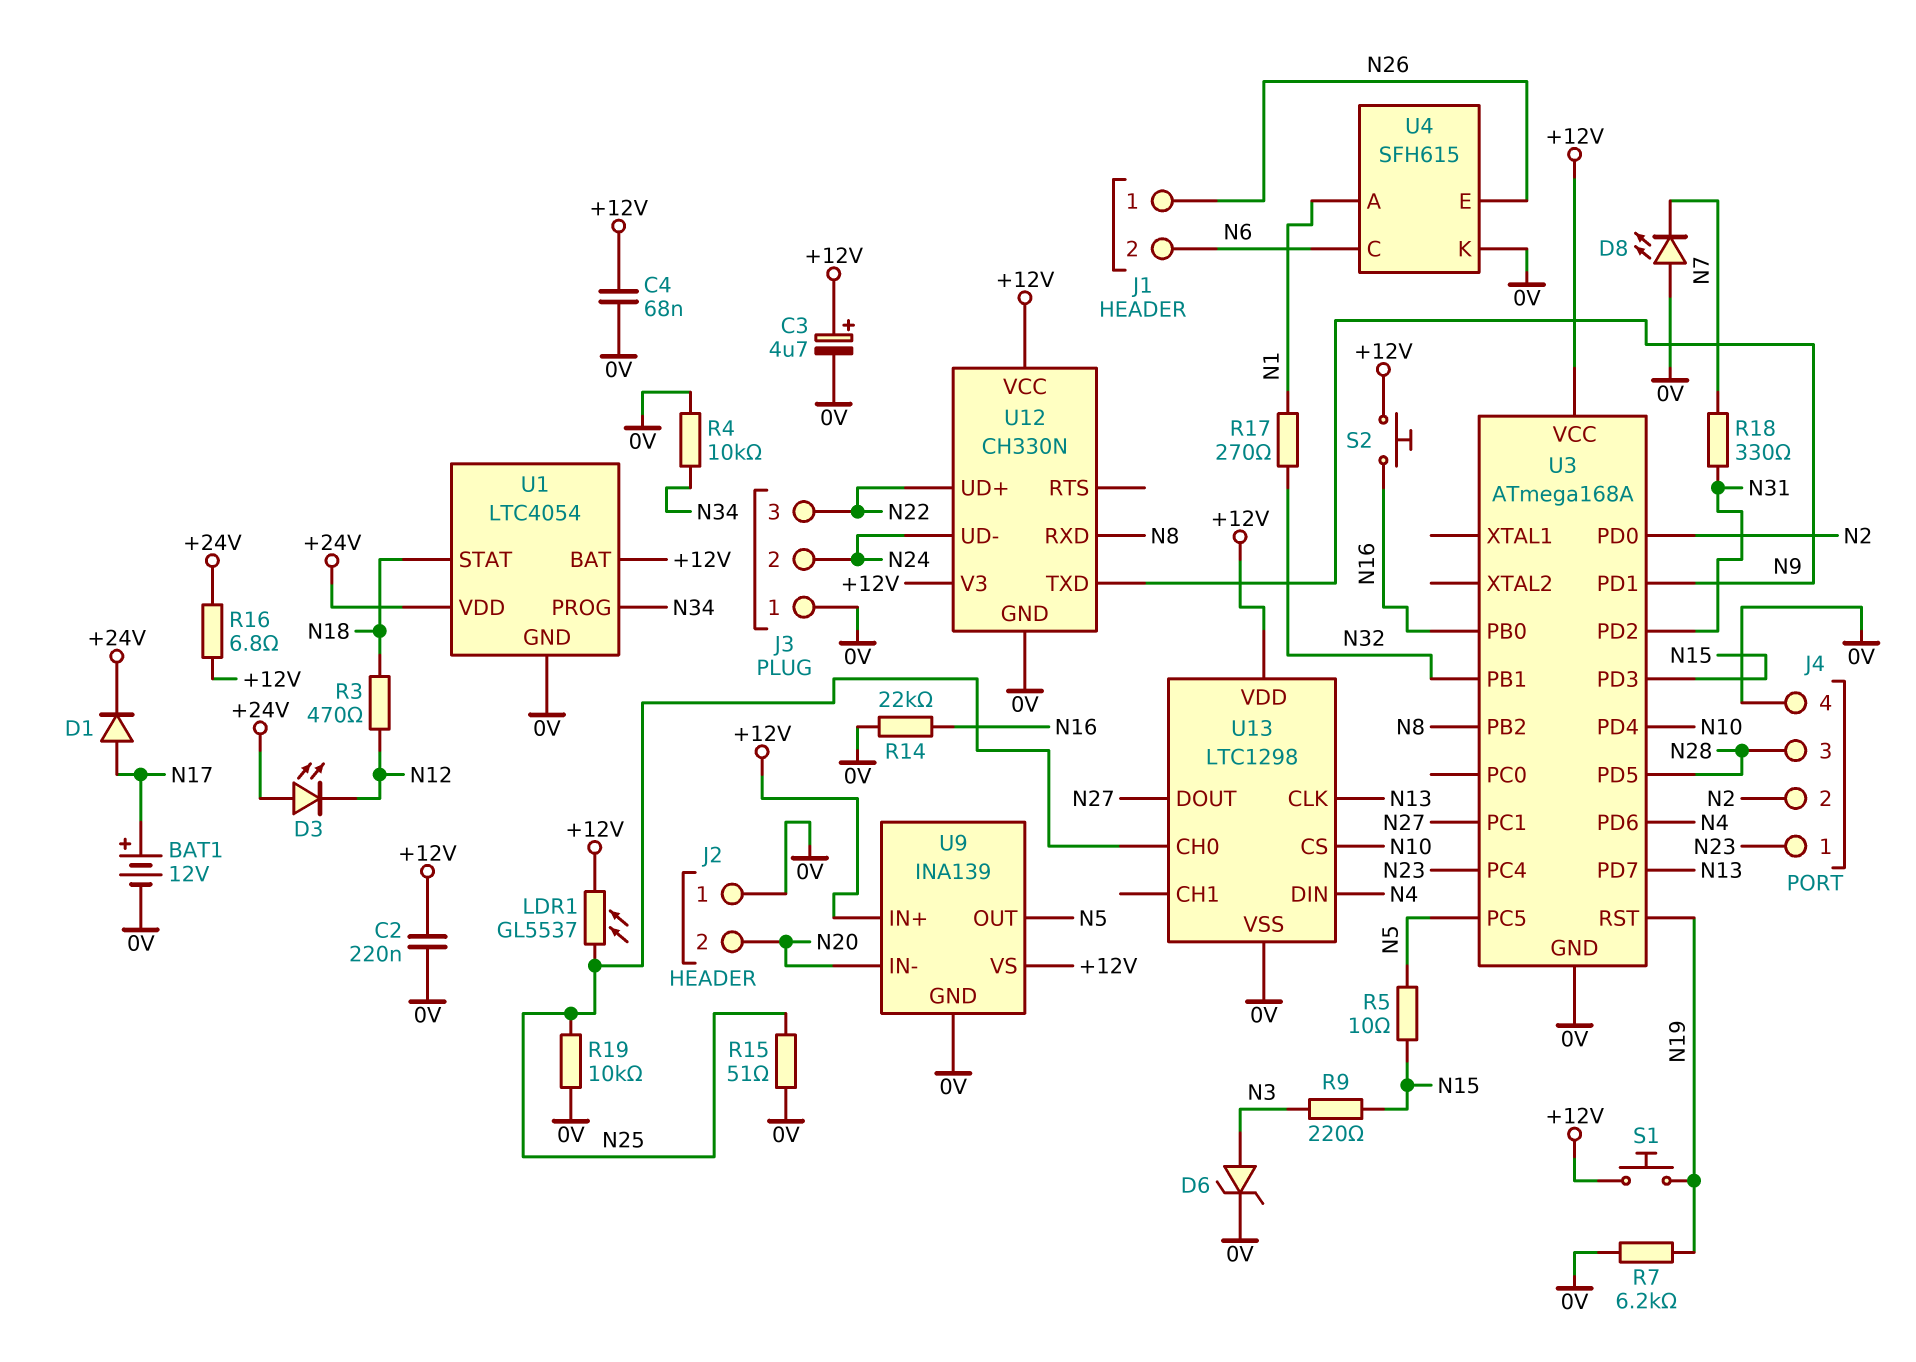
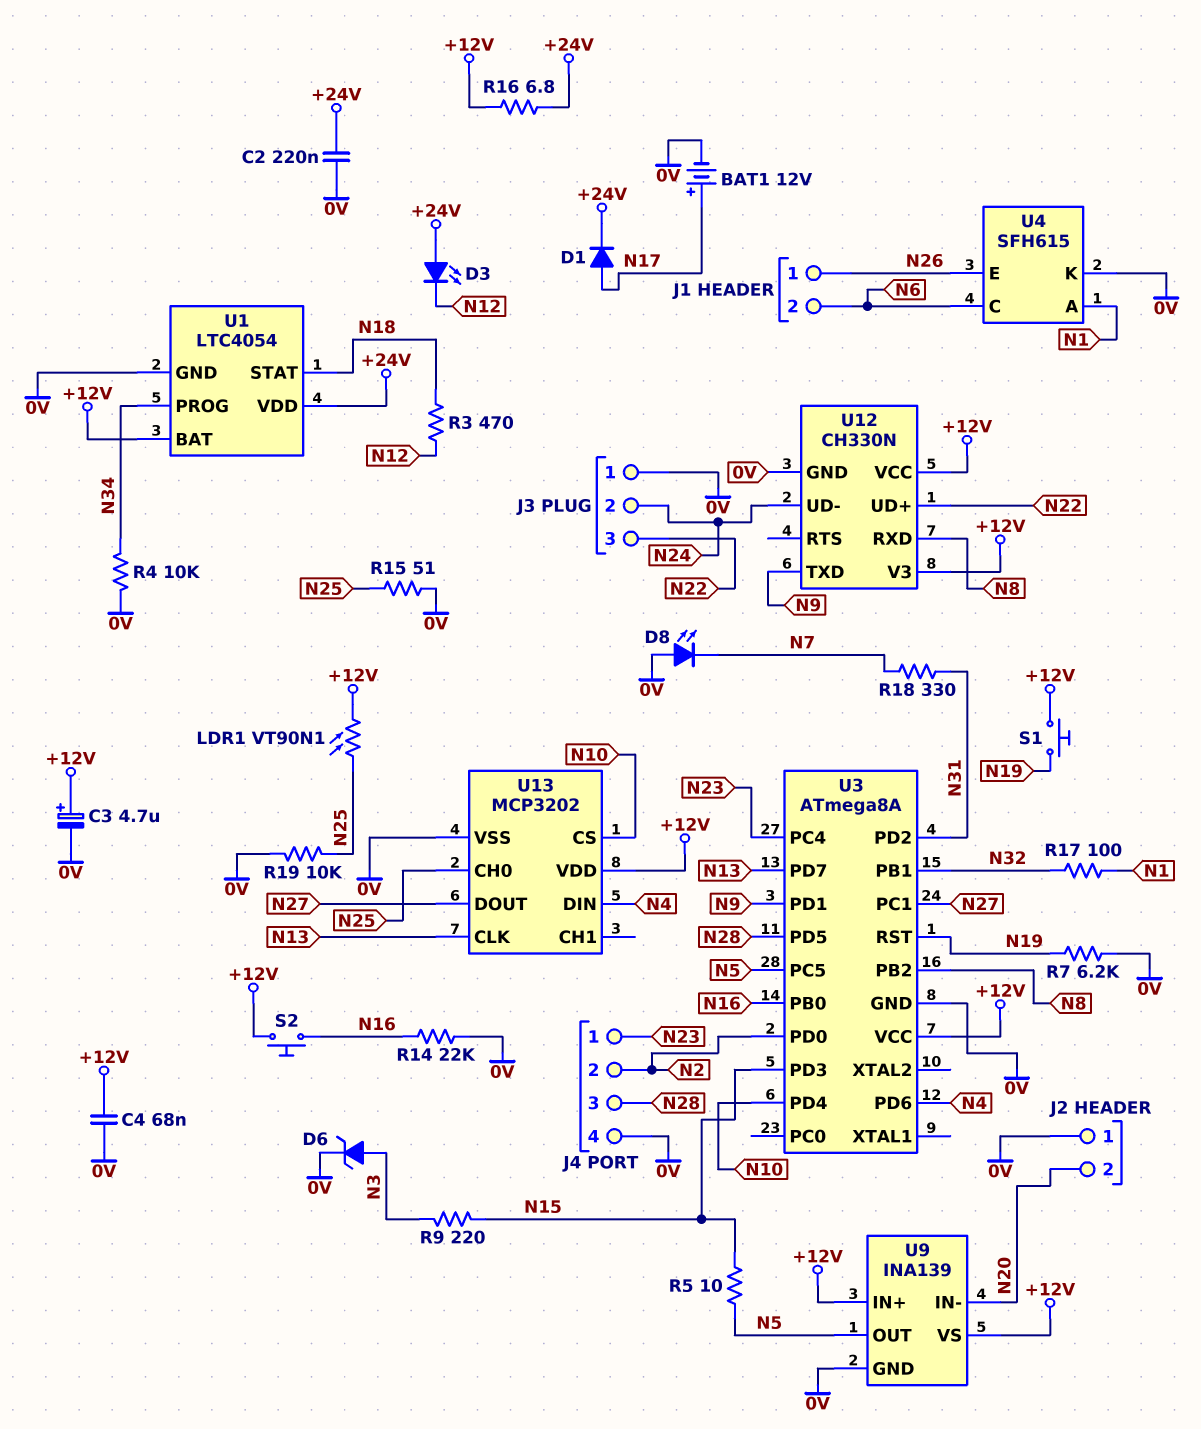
C2: 220nF (+12V, 0V) -> 220nF (+24V, 0V)
LDR1: GL5537 (+12V, N25) -> VT90N1 (+12V, N25)
R17: 270 (N1, N32) -> 100 (N1, N32)
U3: ATmega168A -> ATmega8A
U13: LTC1298 -> MCP3202

